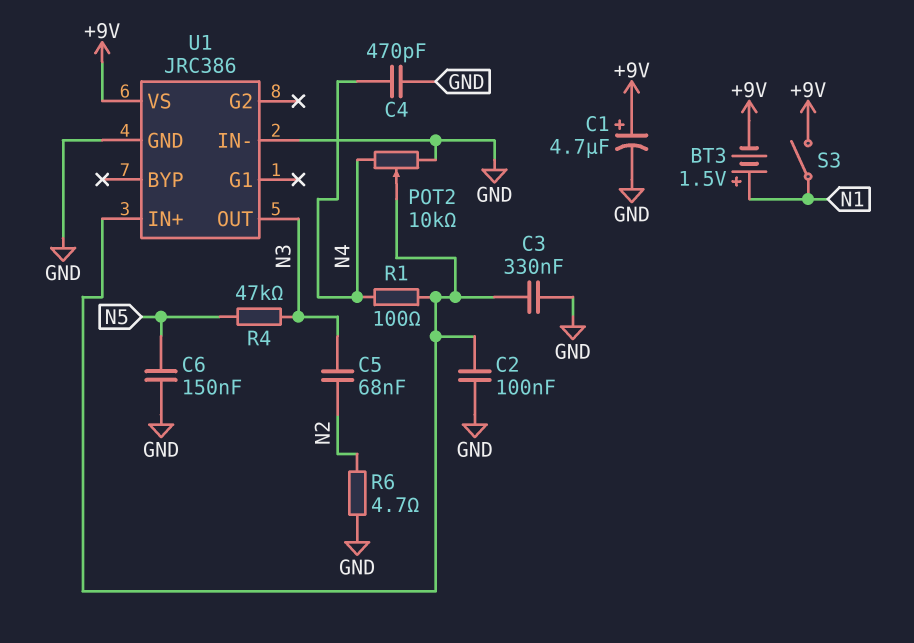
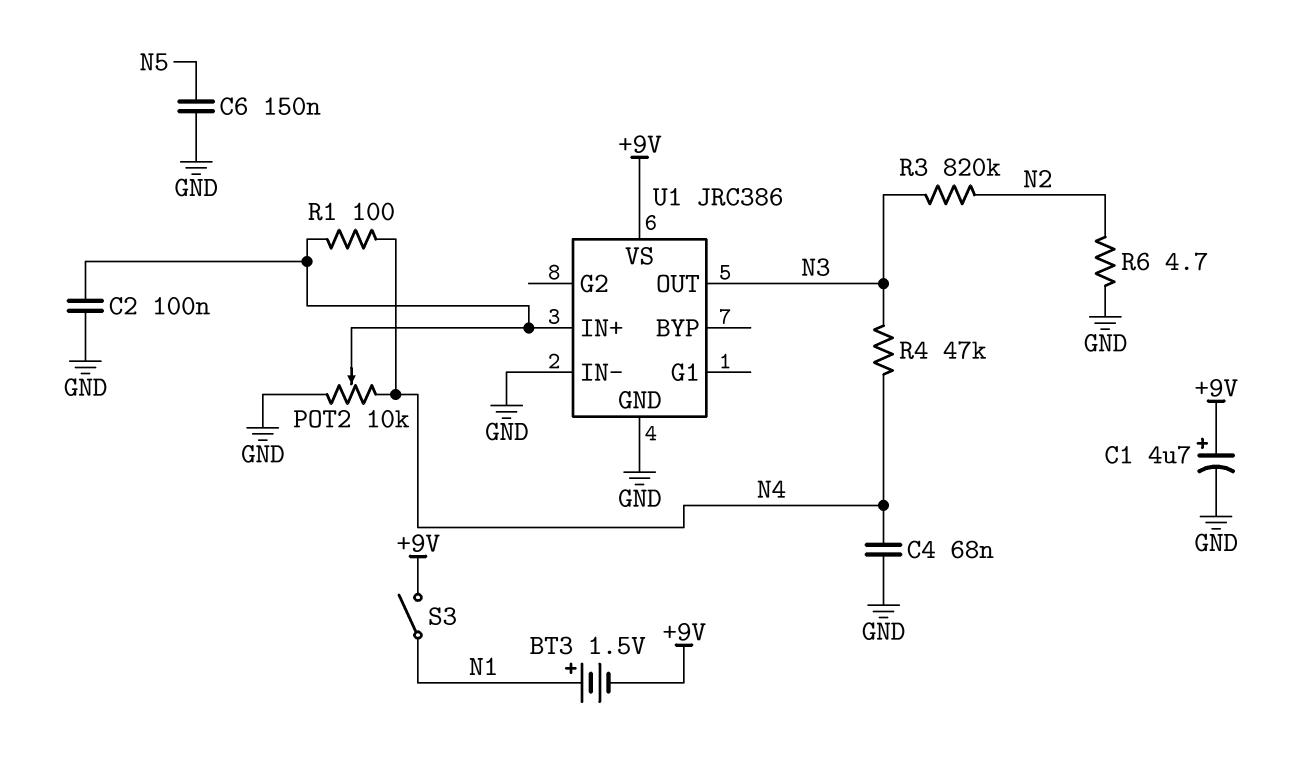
C3: 330nF (GND, U1/IN+) -> none
C4: 470pF (GND, N4) -> 68nF (GND, N4)
C5: 68nF (N2, N3) -> none
R3: none -> 820k (N2, N3)
R4: 47k (N3, N5) -> 47k (N3, N4)

